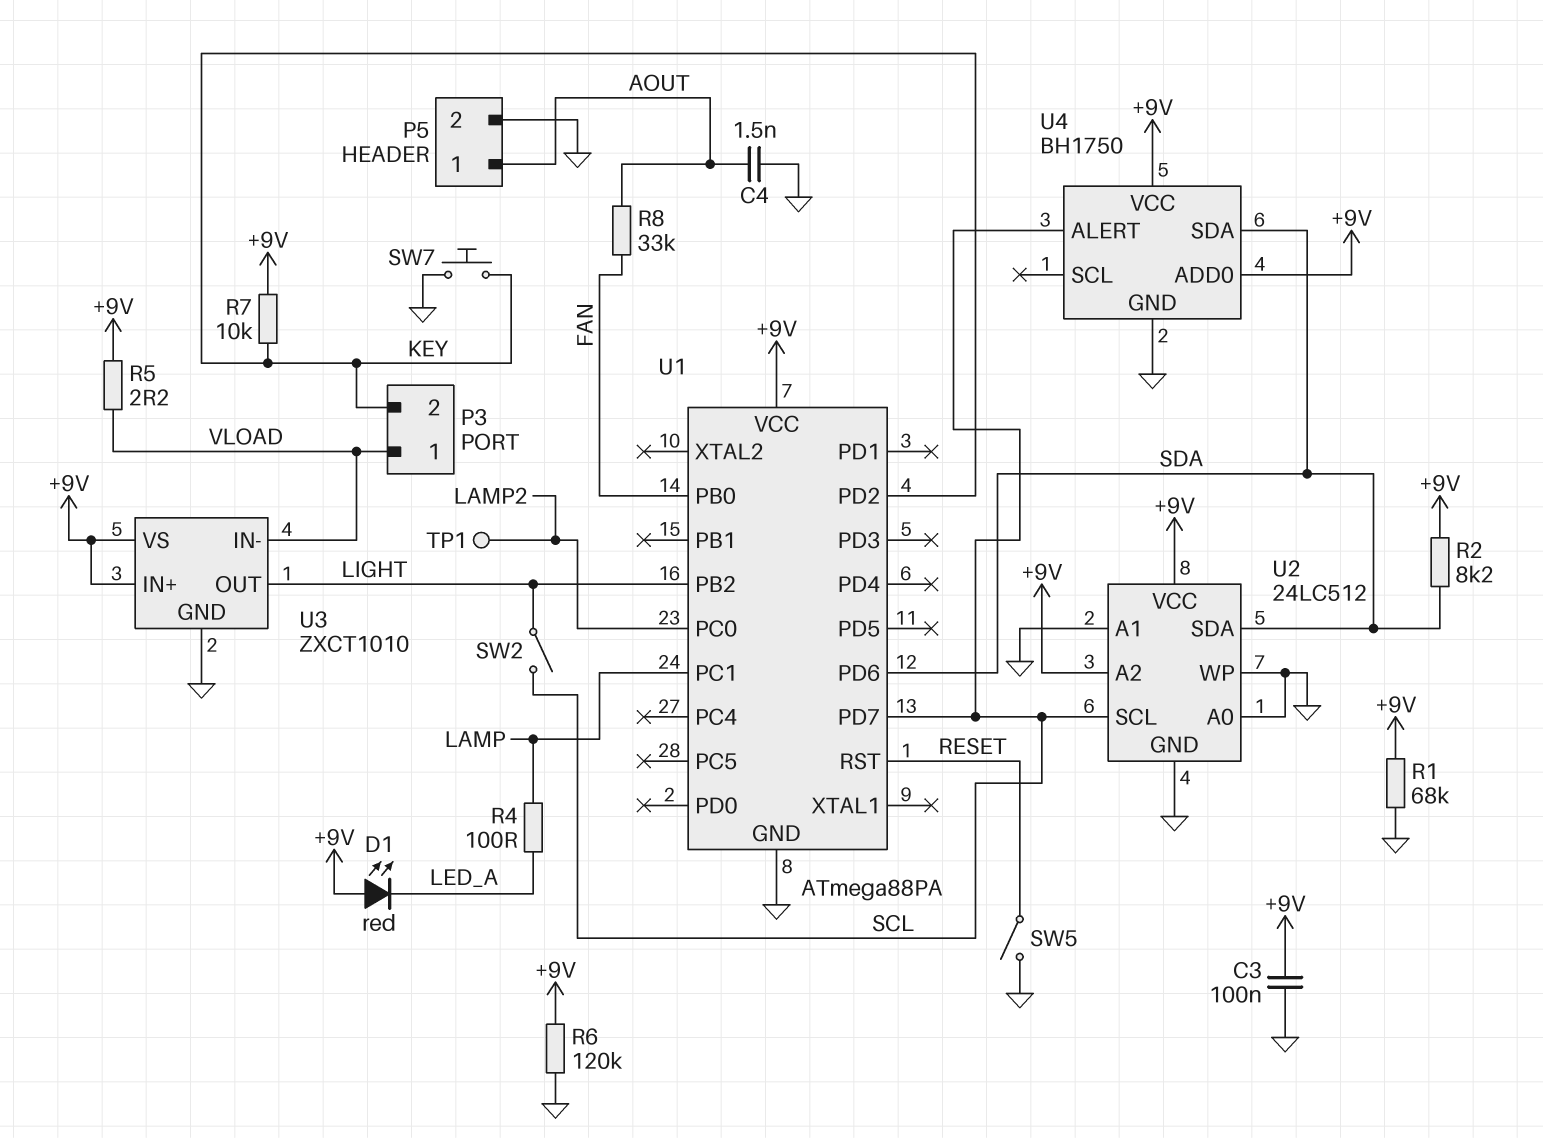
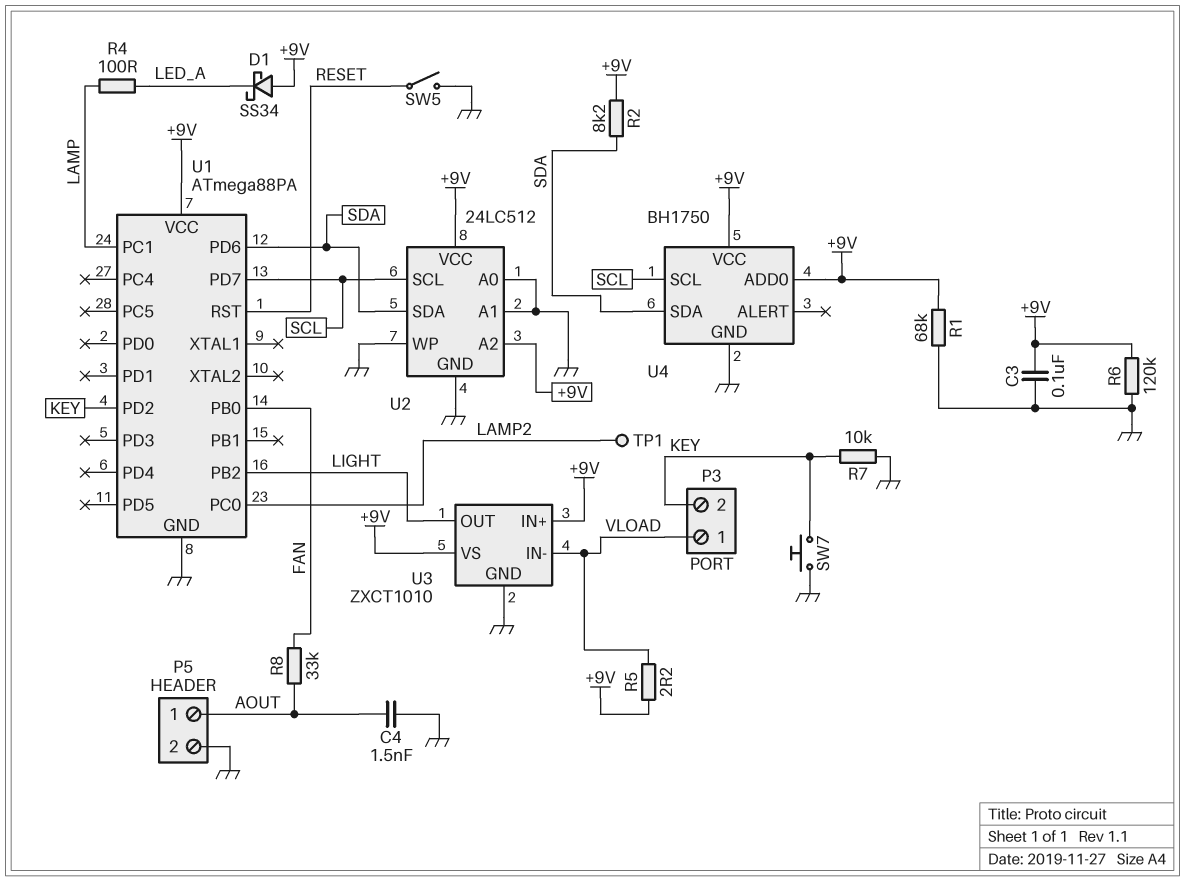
D1: LED red (A +9V, K LED_A) -> schottky SS34 (A +9V, K LED_A)
R7: 10k (+9V, KEY) -> 10k (GND, KEY)
SW2: switch (LIGHT, SCL) -> none
U4 pin ALERT: SCL -> none
U4 pin SCL: none -> SCL

